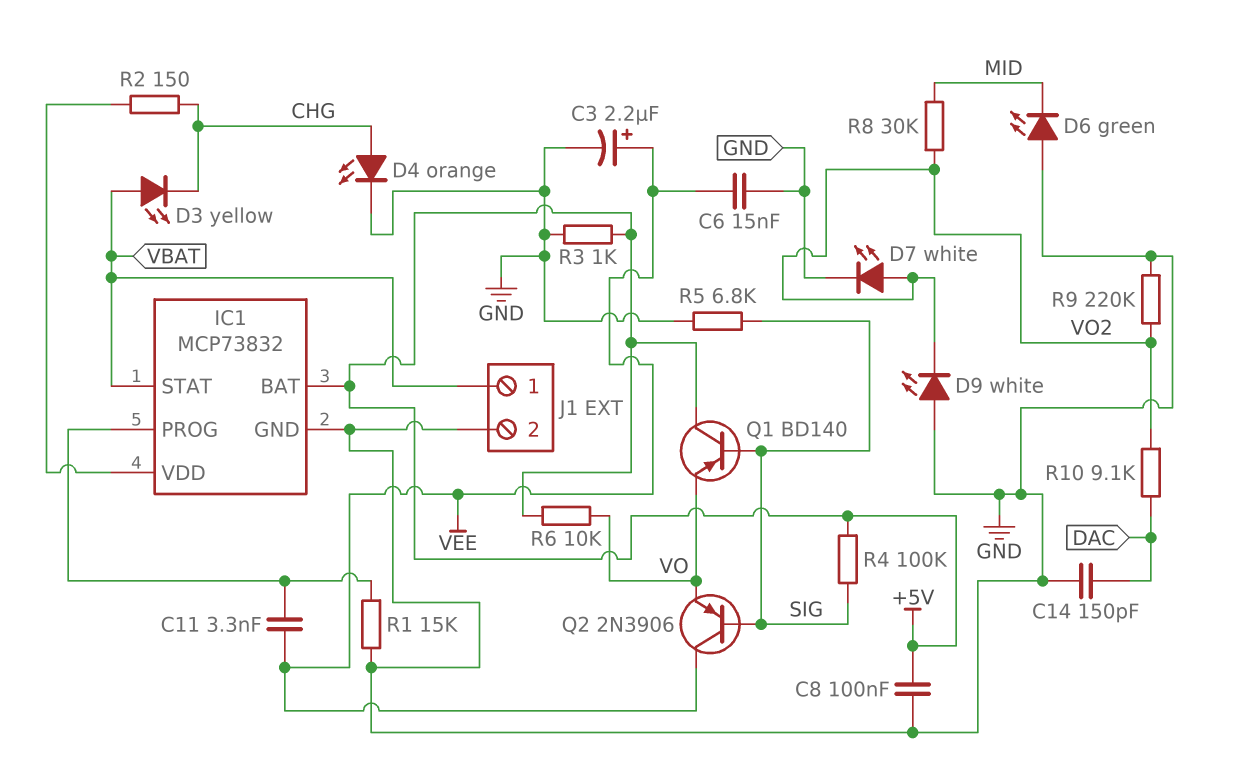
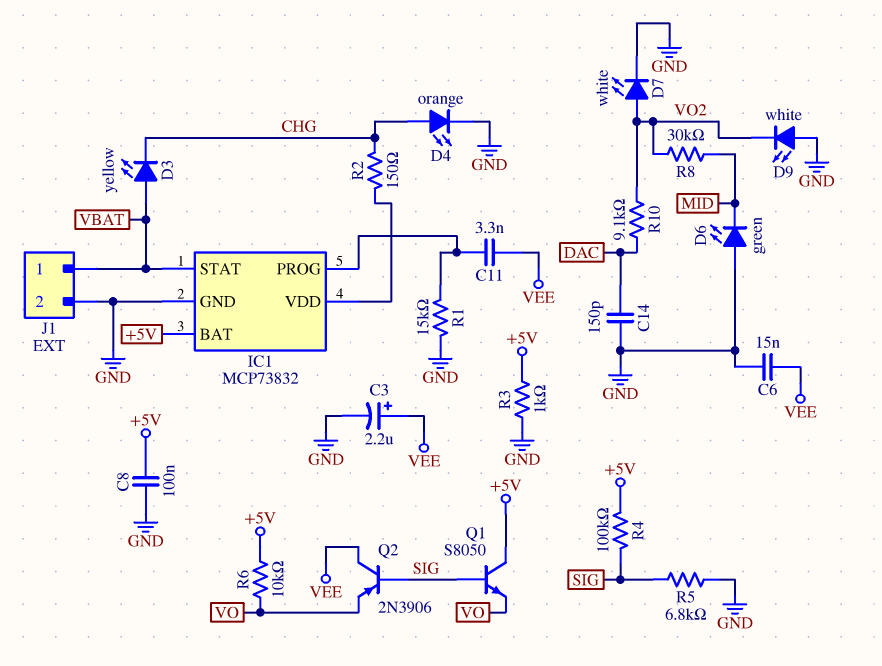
Q1: PNP BD140 (B SIG, C +5V, E VO) -> NPN S8050 (B SIG, C +5V, E VO)
R9: 220k (GND, VO2) -> none

